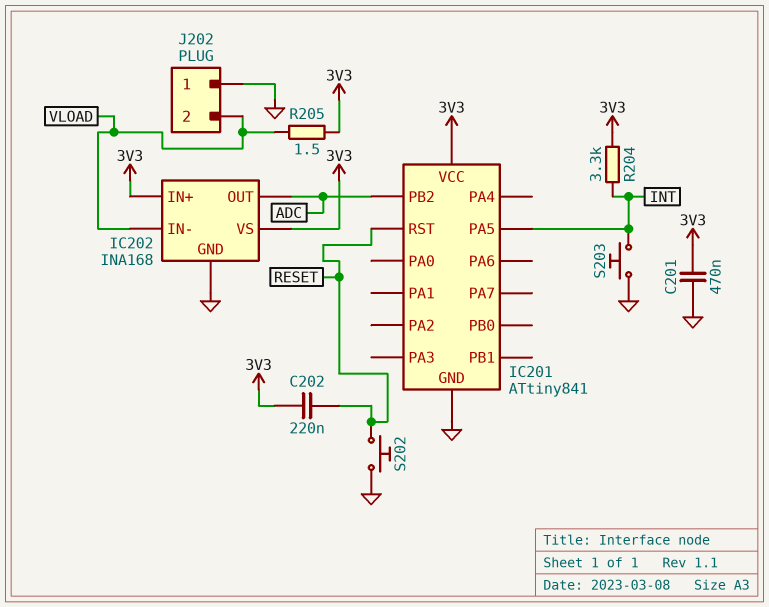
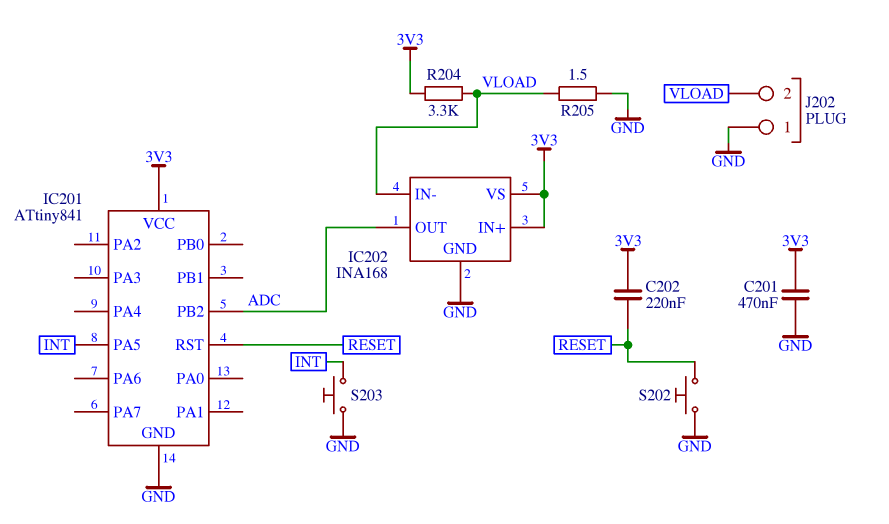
R204: 3.3k (3V3, INT) -> 3.3k (3V3, VLOAD)
R205: 1.5 (3V3, VLOAD) -> 1.5 (GND, VLOAD)

